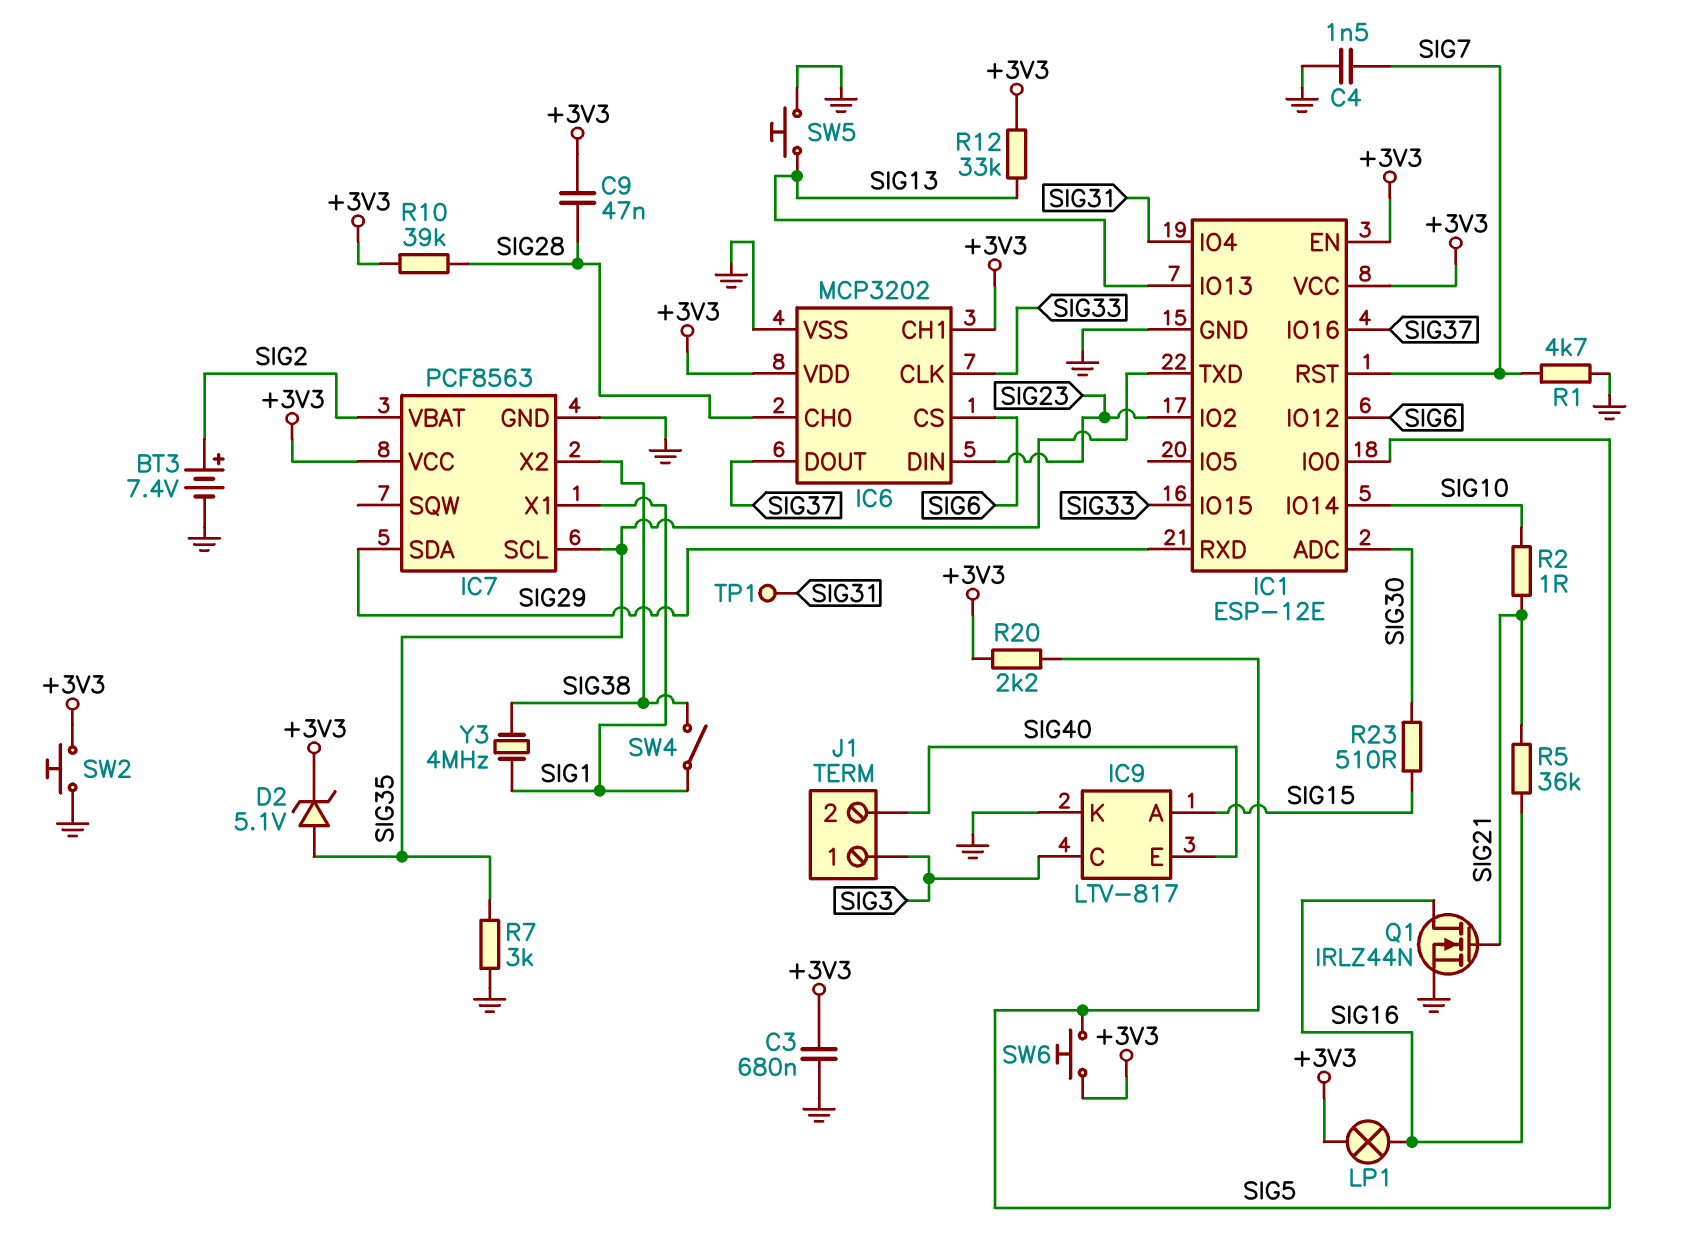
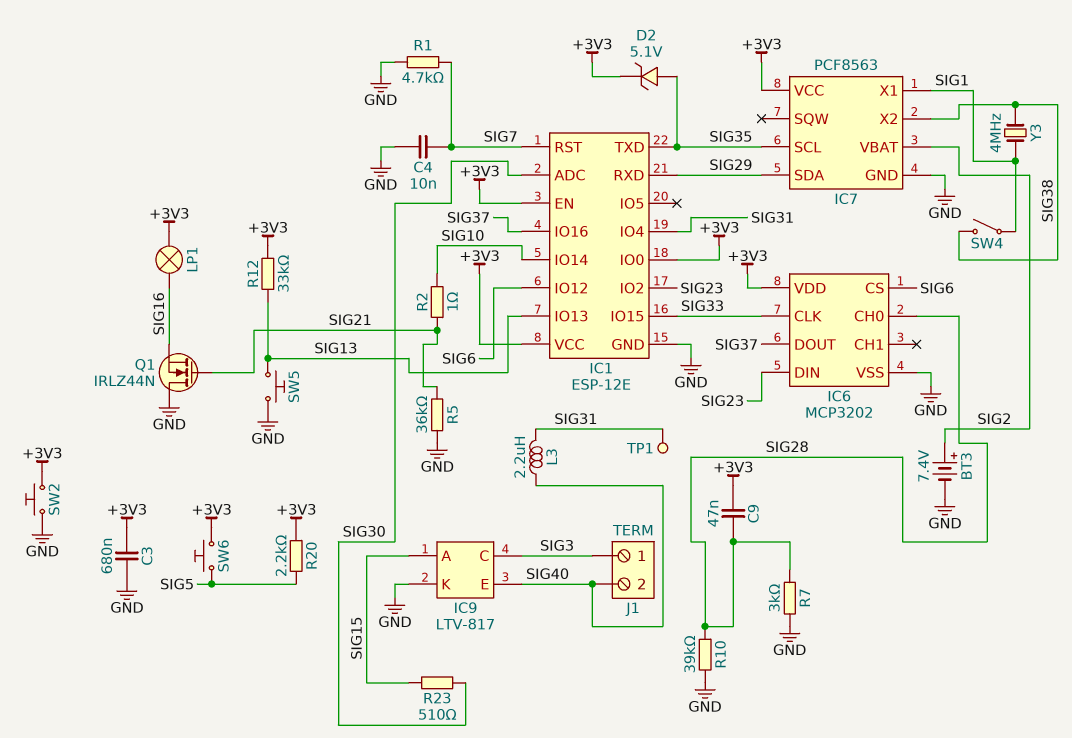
C4: 1.5nF (GND, SIG7) -> 10nF (GND, SIG7)
IC1 pin IO0: SIG5 -> +3V3
IC6 pin CH1: +3V3 -> none
L3: none -> 2.2uH (SIG31, SIG40)
Q1: NMOS IRLZ44N (G SIG21, D SIG16, S GND) -> NMOS IRLZ44N (G SIG21, D GND, S SIG16)
R5: 36k (SIG16, SIG21) -> 36k (GND, SIG21)
R7: 3k (GND, SIG35) -> 3k (GND, SIG28)
R10: 39k (+3V3, SIG28) -> 39k (GND, SIG28)

